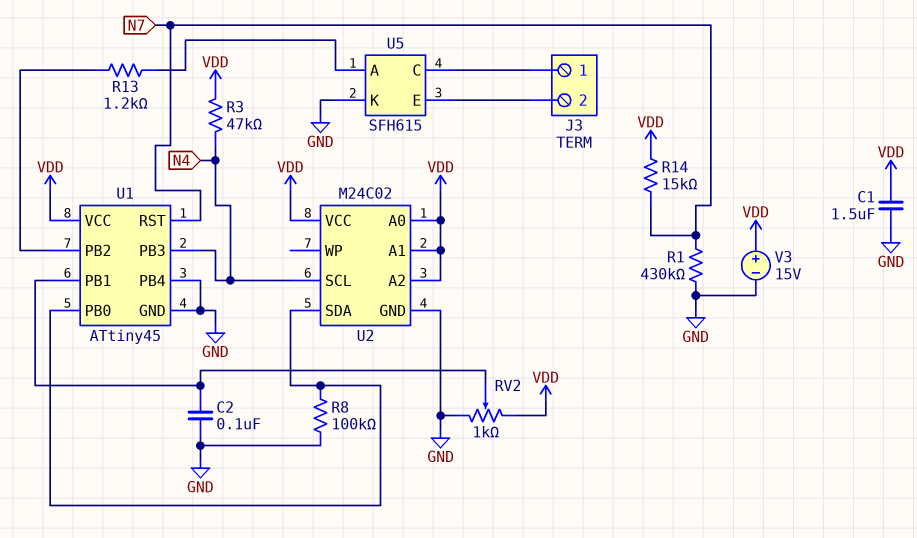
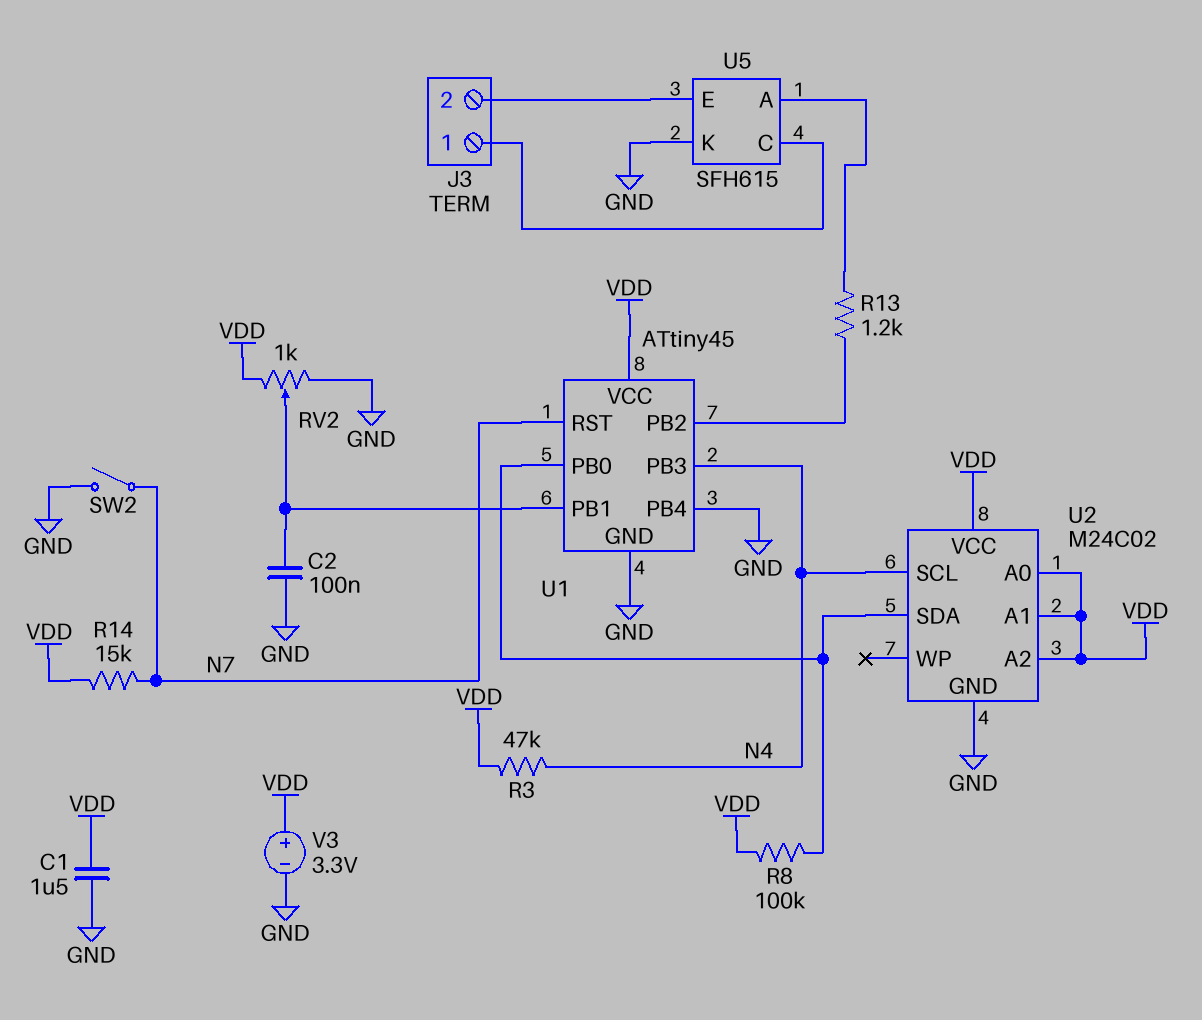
R1: 430k (GND, N7) -> none
R8: 100k (GND, U1/PB0) -> 100k (U1/PB0, VDD)
SW2: none -> switch (GND, N7)
V3: 15V (plus VDD, minus GND) -> 3.3V (plus VDD, minus GND)

